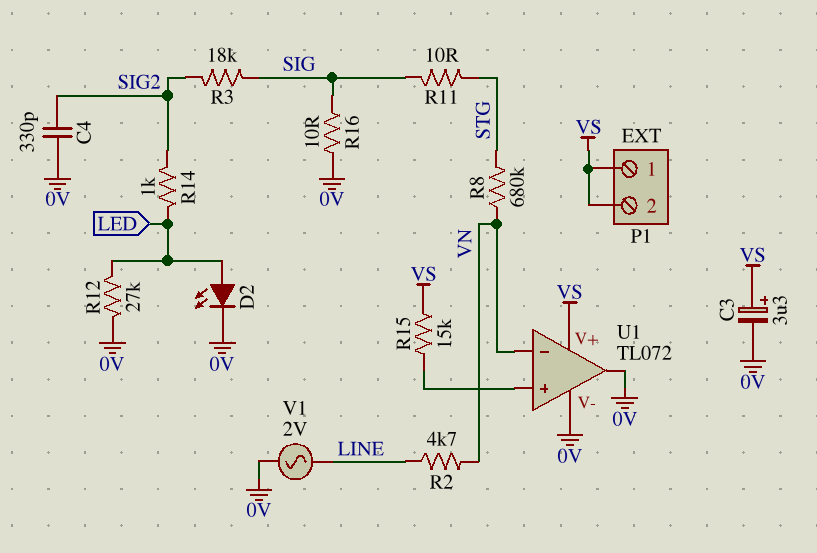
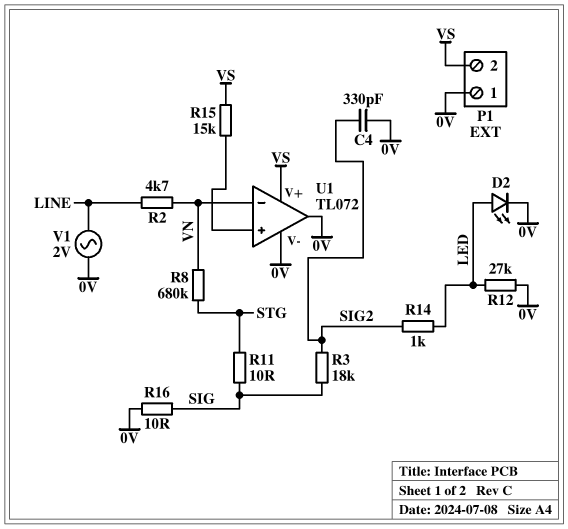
C3: 3.3uF (plus VS, minus 0V) -> none
P1 pin 1: VS -> 0V

